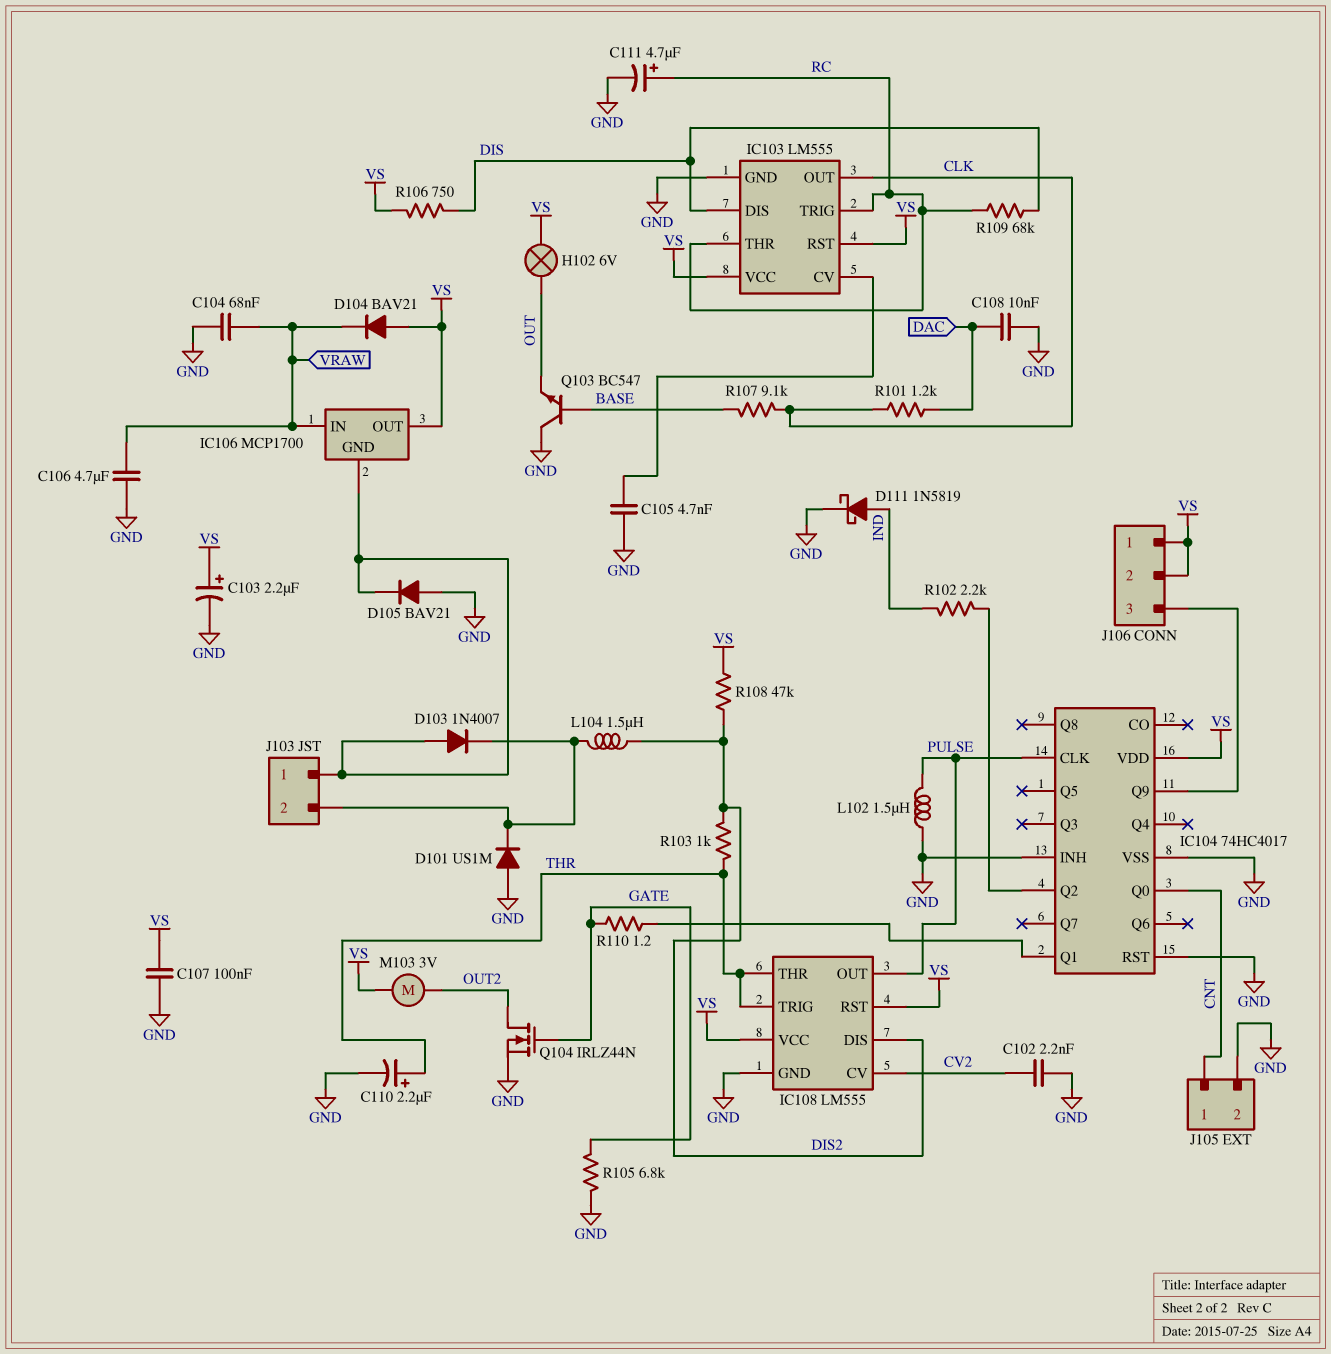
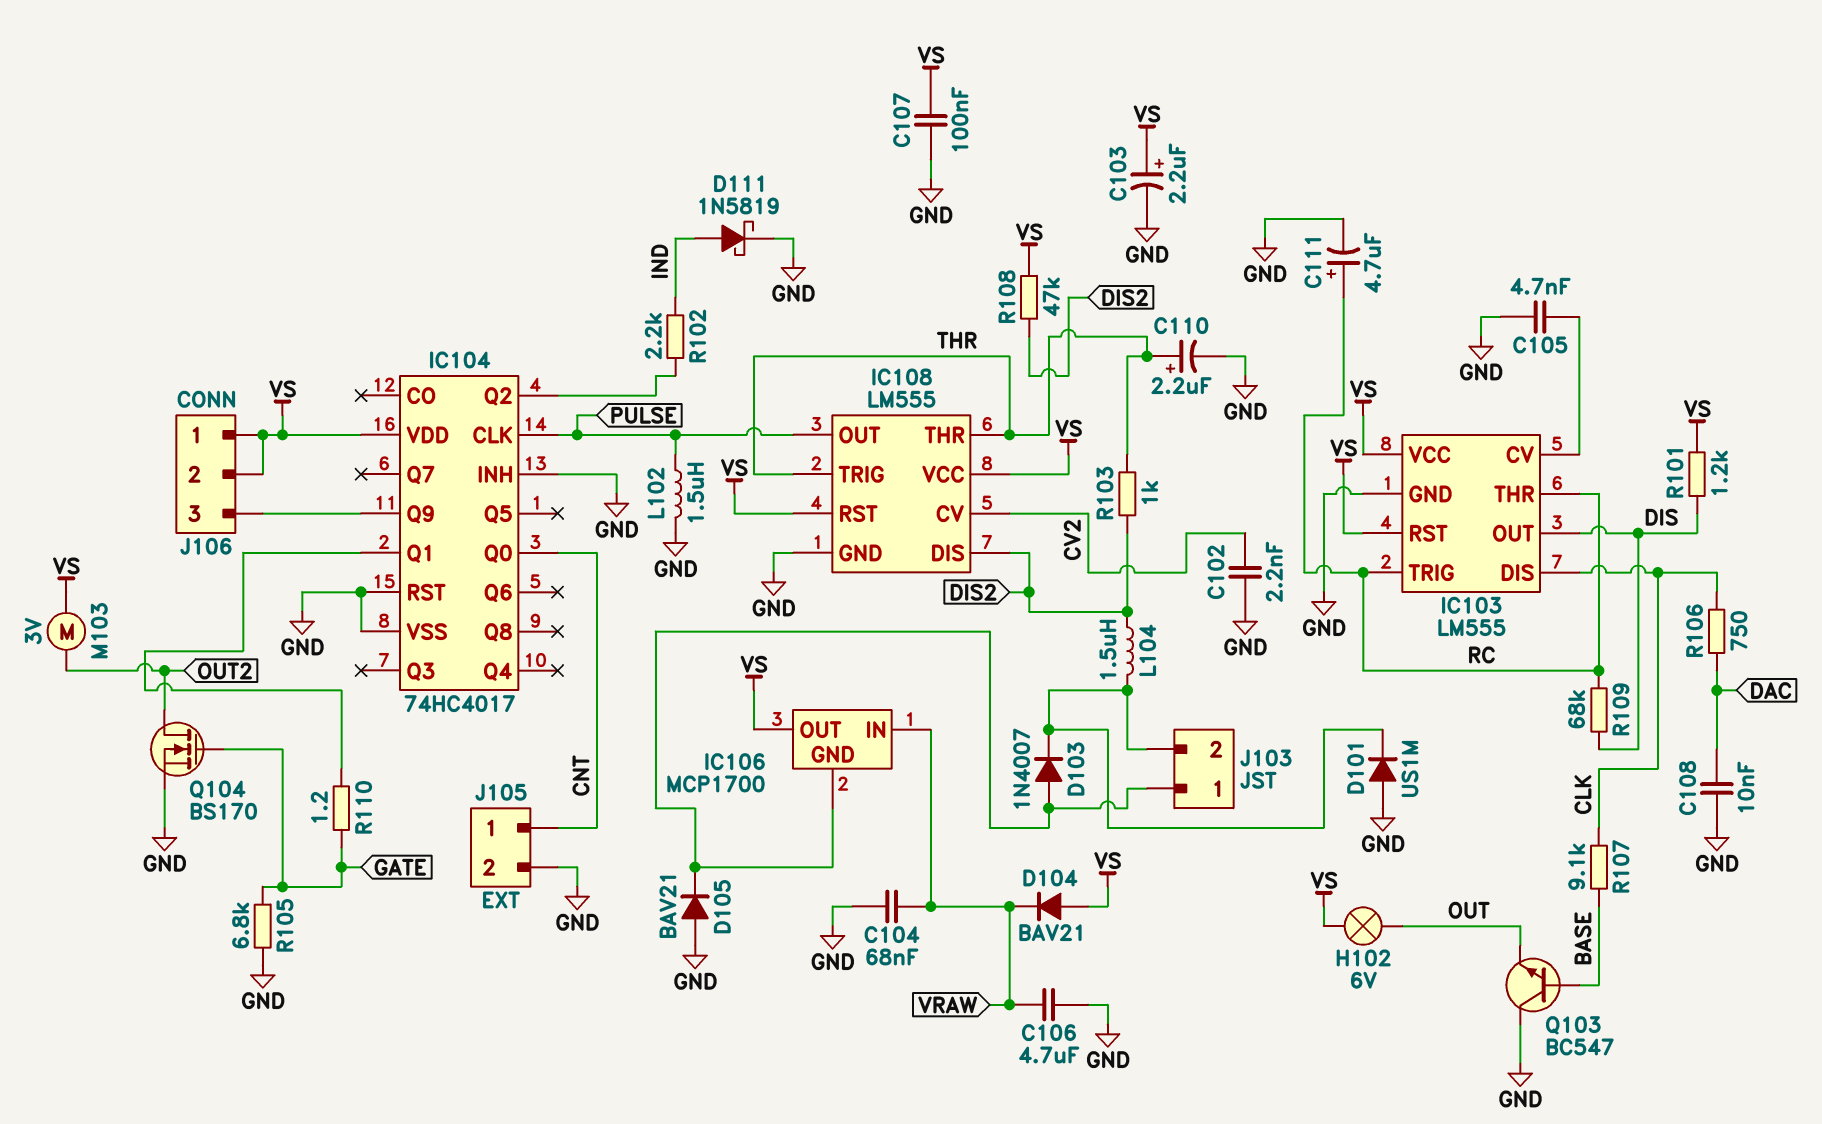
IC103 pin DIS: DIS -> CLK
IC103 pin OUT: CLK -> DIS
Q104: NMOS IRLZ44N (G GATE, D OUT2, S GND) -> NMOS BS170 (G GATE, D OUT2, S GND)
R101: 1.2k (CLK, DAC) -> 1.2k (DIS, VS)
R106: 750 (DIS, VS) -> 750 (CLK, DAC)

